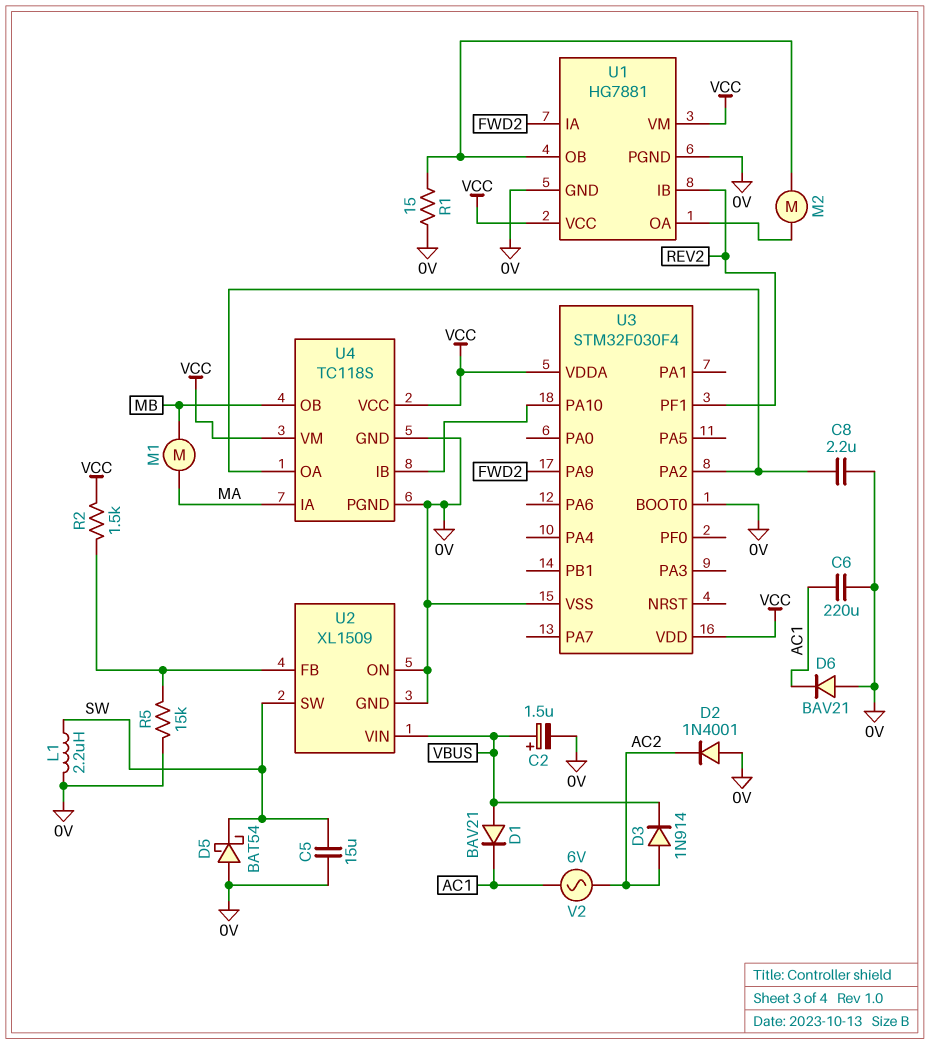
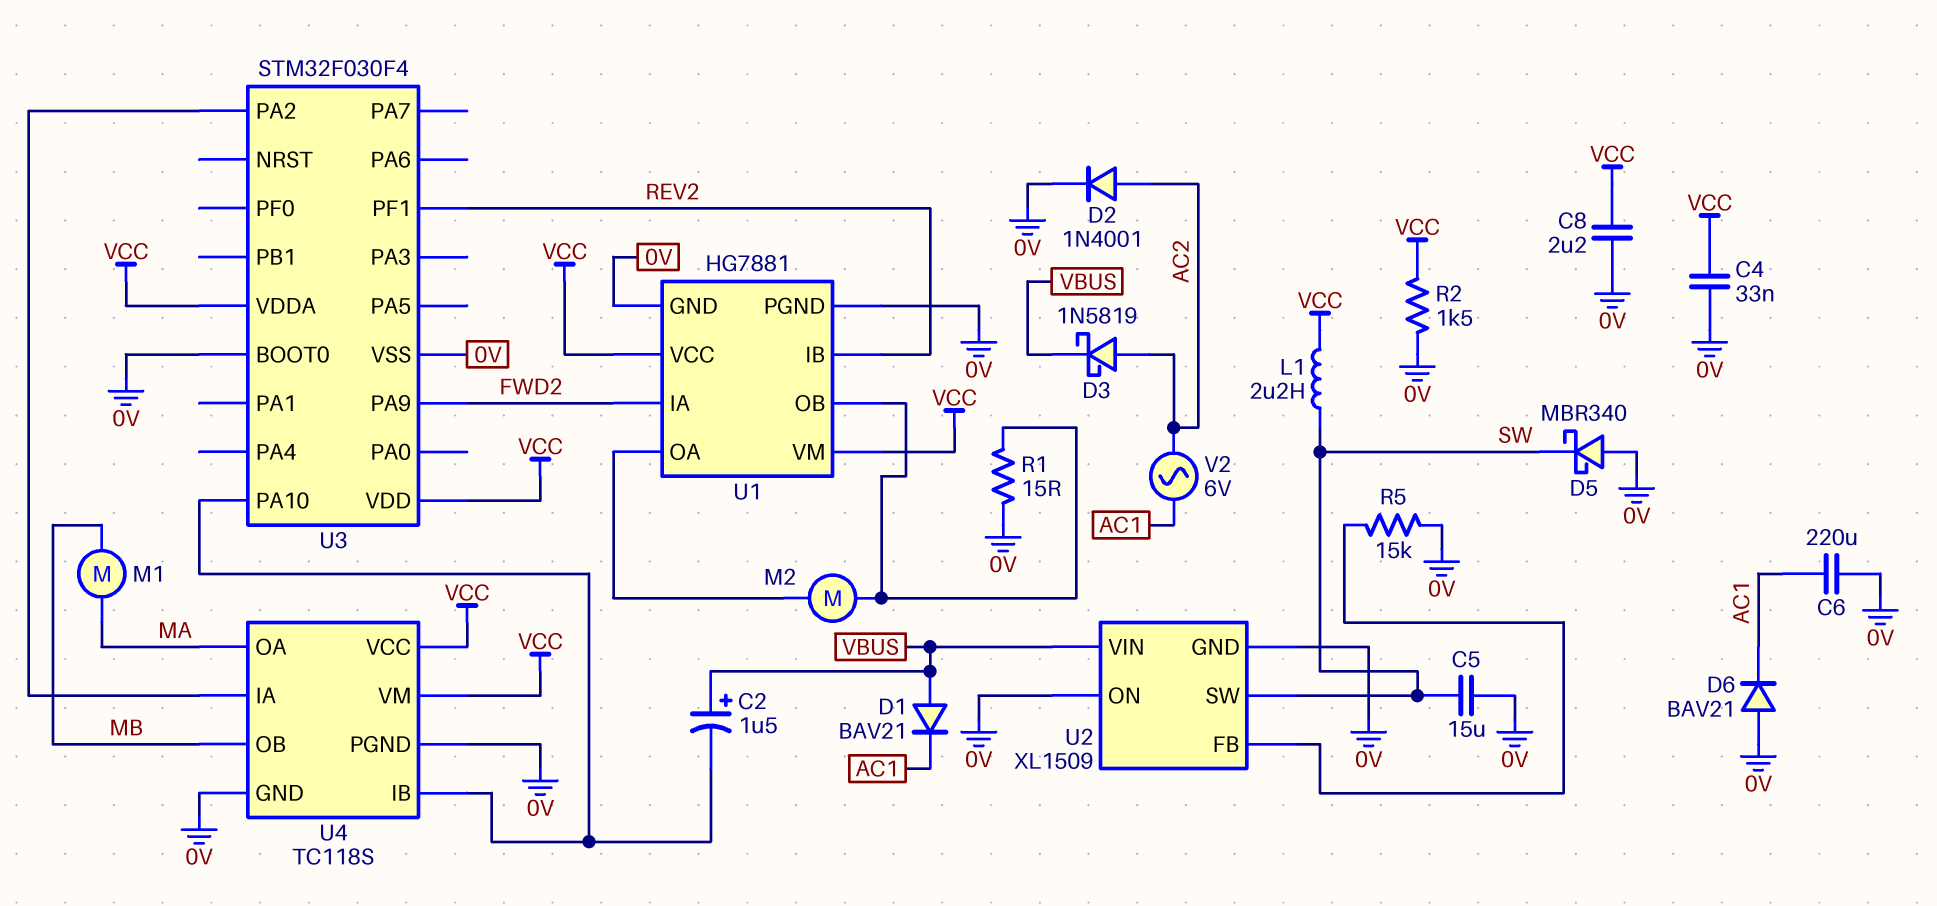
C2: 1.5uF (plus VBUS, minus 0V) -> 1.5uF (plus VBUS, minus U3/PA10)
C4: none -> 33nF (0V, VCC)
C8: 2.2uF (0V, U3/PA2) -> 2.2uF (0V, VCC)
D2: diode 1N4001 (A 0V, K AC2) -> diode 1N4001 (A AC2, K 0V)
D3: diode 1N914 (A AC2, K VBUS) -> schottky 1N5819 (A AC2, K VBUS)
D5: schottky BAT54 (A 0V, K SW) -> schottky MBR340 (A 0V, K SW)
L1: 2.2uH (0V, SW) -> 2.2uH (SW, VCC)
R2: 1.5k (U2/FB, VCC) -> 1.5k (0V, VCC)
U4 pin IA: MA -> U3/PA2
U4 pin OA: U3/PA2 -> MA

